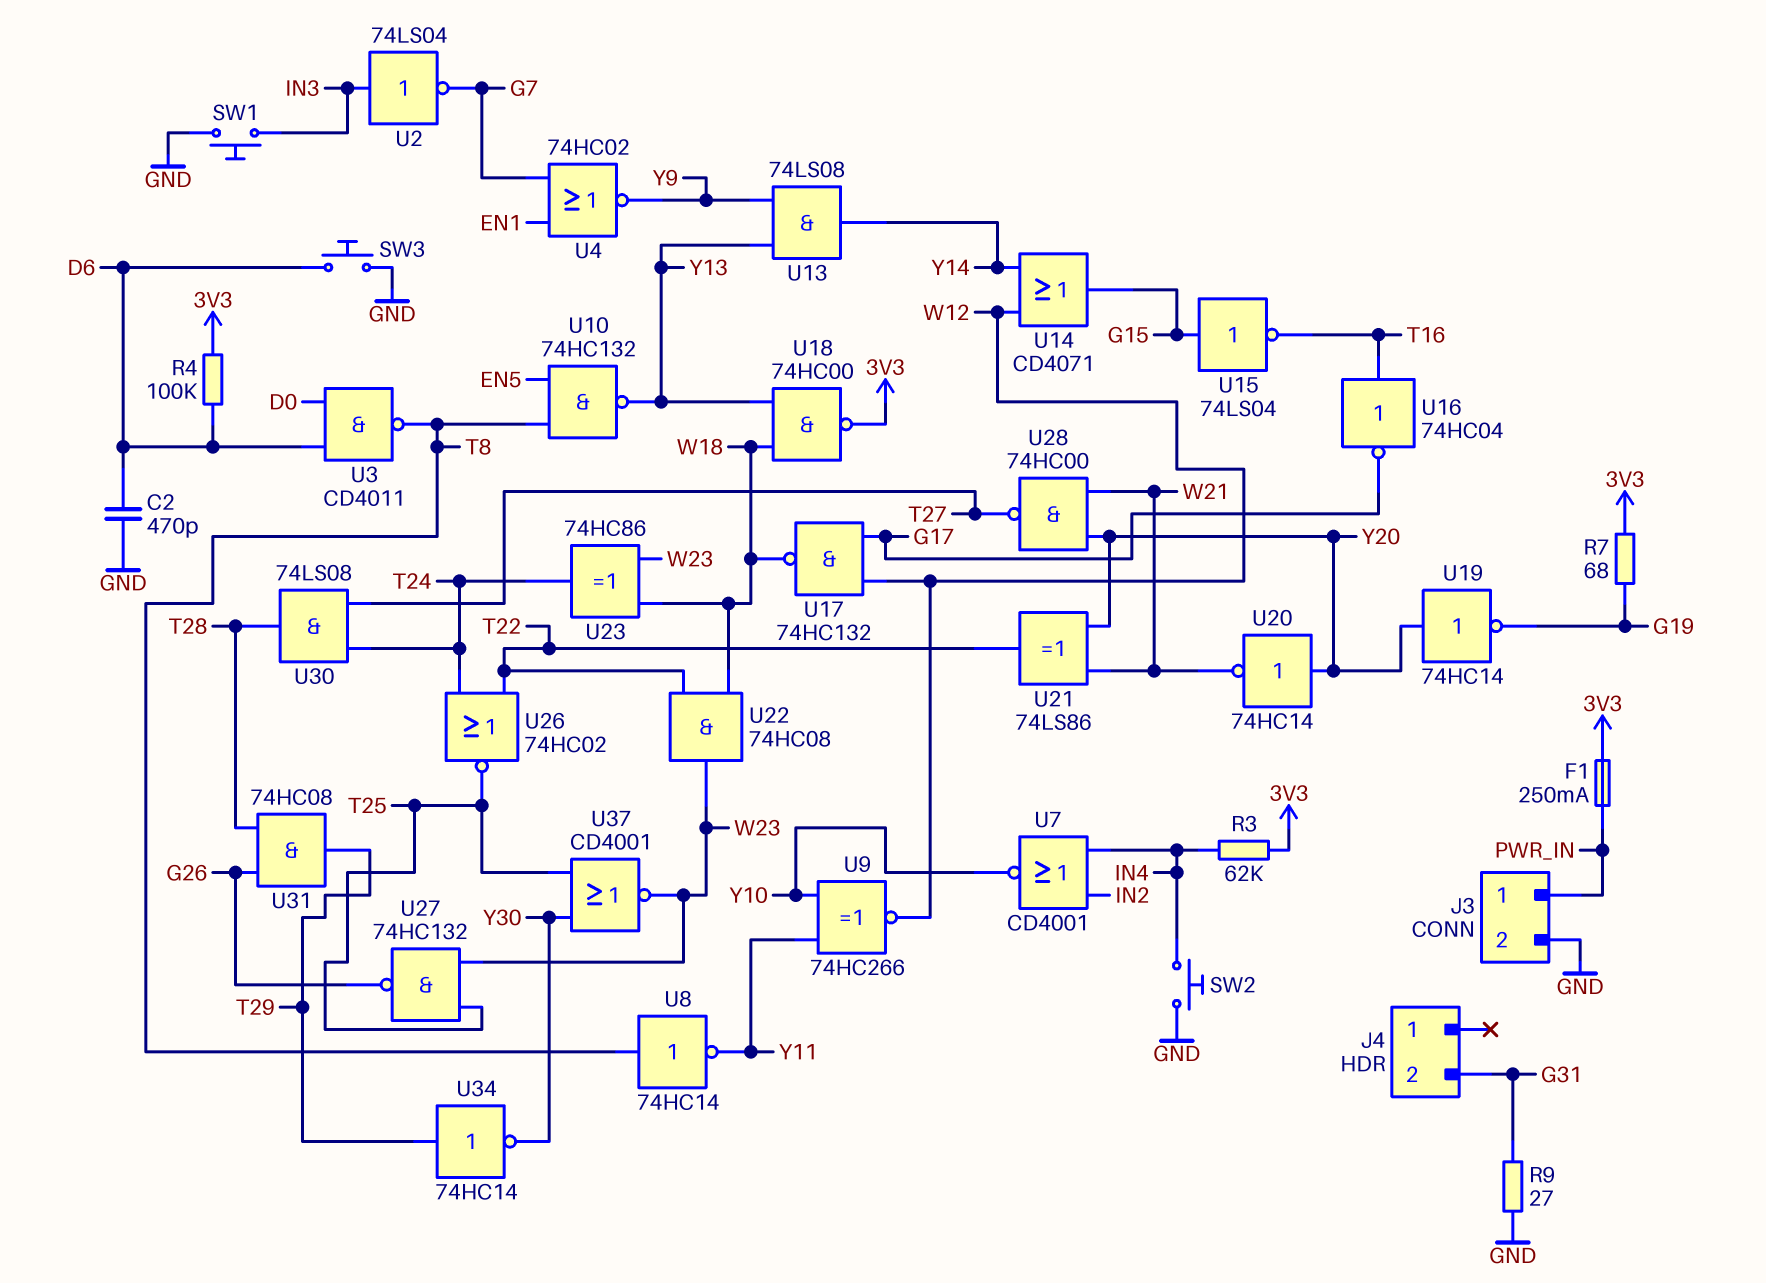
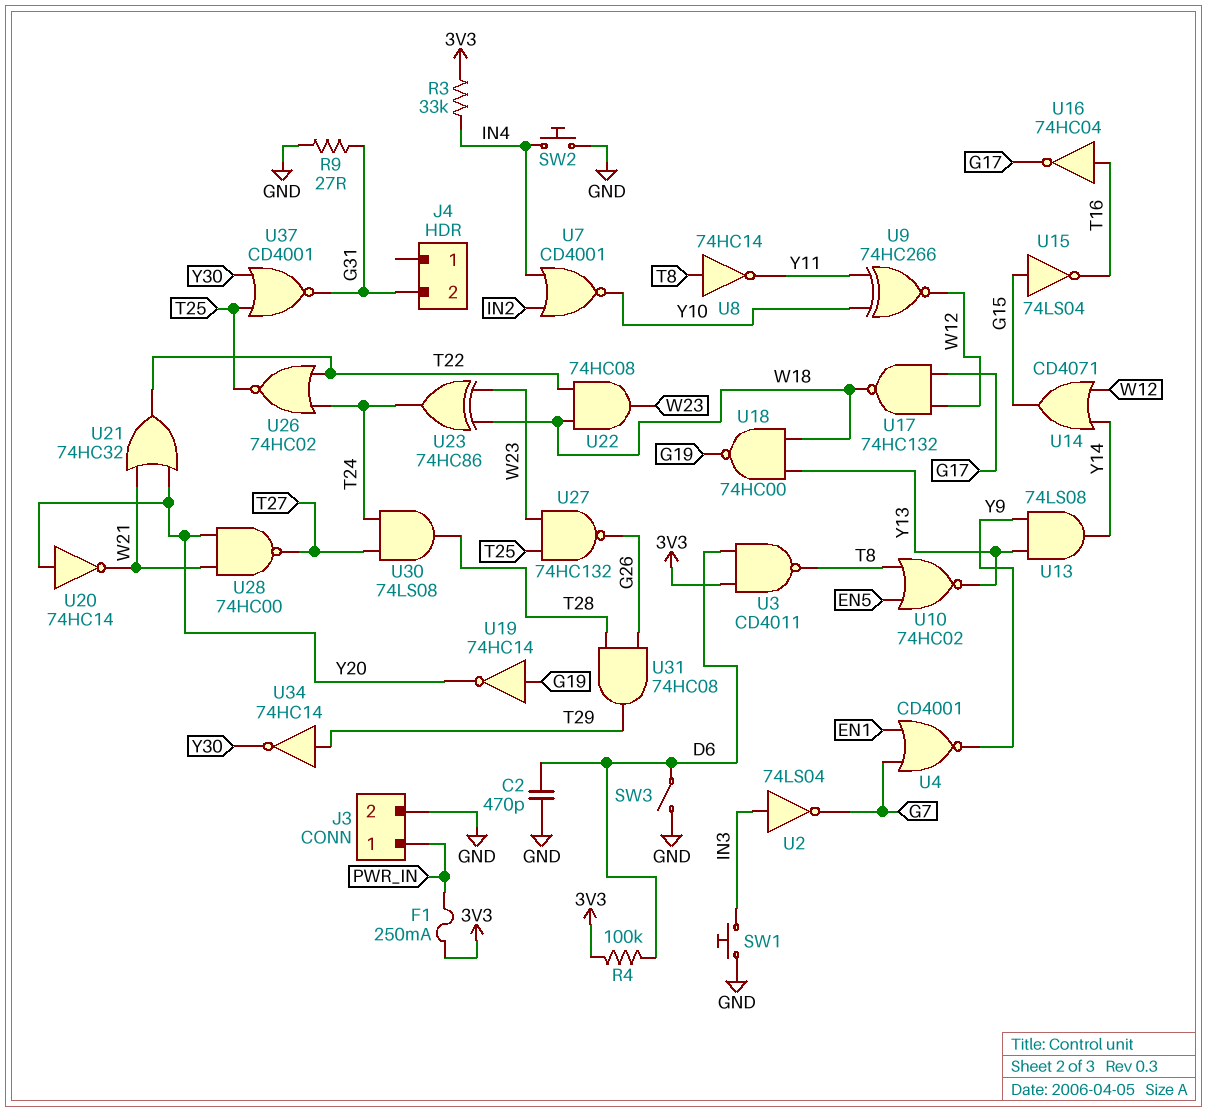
R3: 62k (3V3, IN4) -> 33k (3V3, IN4)
R7: 68 (3V3, G19) -> none
SW3: button (D6, GND) -> switch (D6, GND)
U3: NAND CD4011 (in D0, in D6, out T8) -> NAND CD4011 (in 3V3, in D6, out T8)
U4: NOR 74HC02 (in EN1, in G7, out Y9) -> NOR CD4001 (in EN1, in G7, out Y9)
U10: NAND 74HC132 (in EN5, in T8, out Y13) -> NOR 74HC02 (in EN5, in T8, out Y13)
U18: NAND 74HC00 (in W18, in Y13, out 3V3) -> NAND 74HC00 (in W18, in Y13, out G19)
U19: NOT 74HC14 (in Y20, out G19) -> NOT 74HC14 (in G19, out Y20)
U21: XOR 74LS86 (in W21, in Y20, out T22) -> OR 74HC32 (in W21, in Y20, out T22)
U37: NOR CD4001 (in T25, in Y30, out W23) -> NOR CD4001 (in T25, in Y30, out G31)

